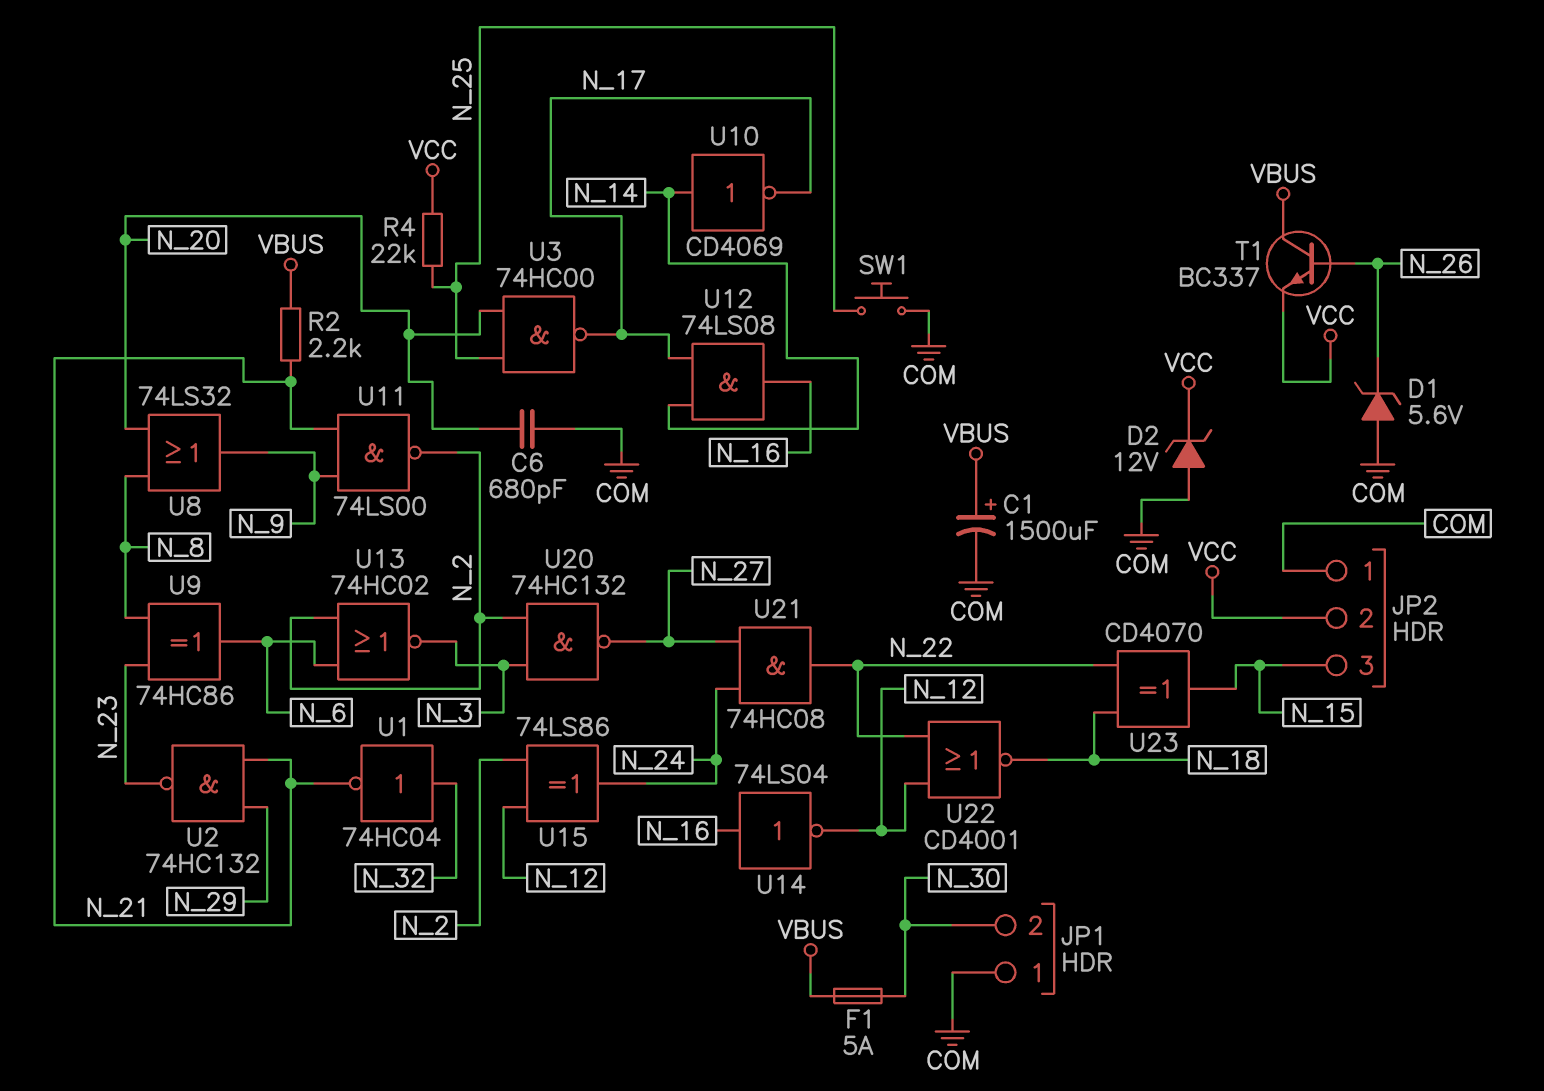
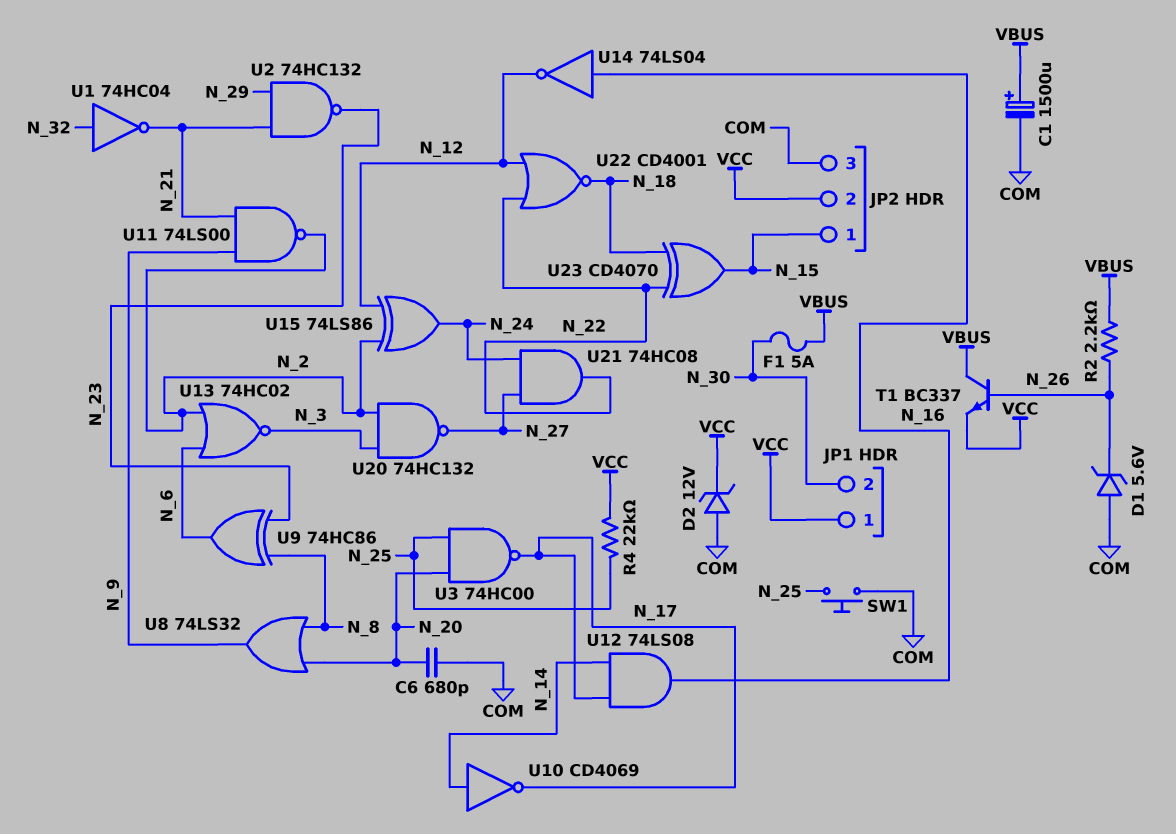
JP1 pin 1: COM -> VCC
JP2 pin 1: COM -> N_15
JP2 pin 3: N_15 -> COM
R2: 2.2k (N_21, VBUS) -> 2.2k (N_26, VBUS)

